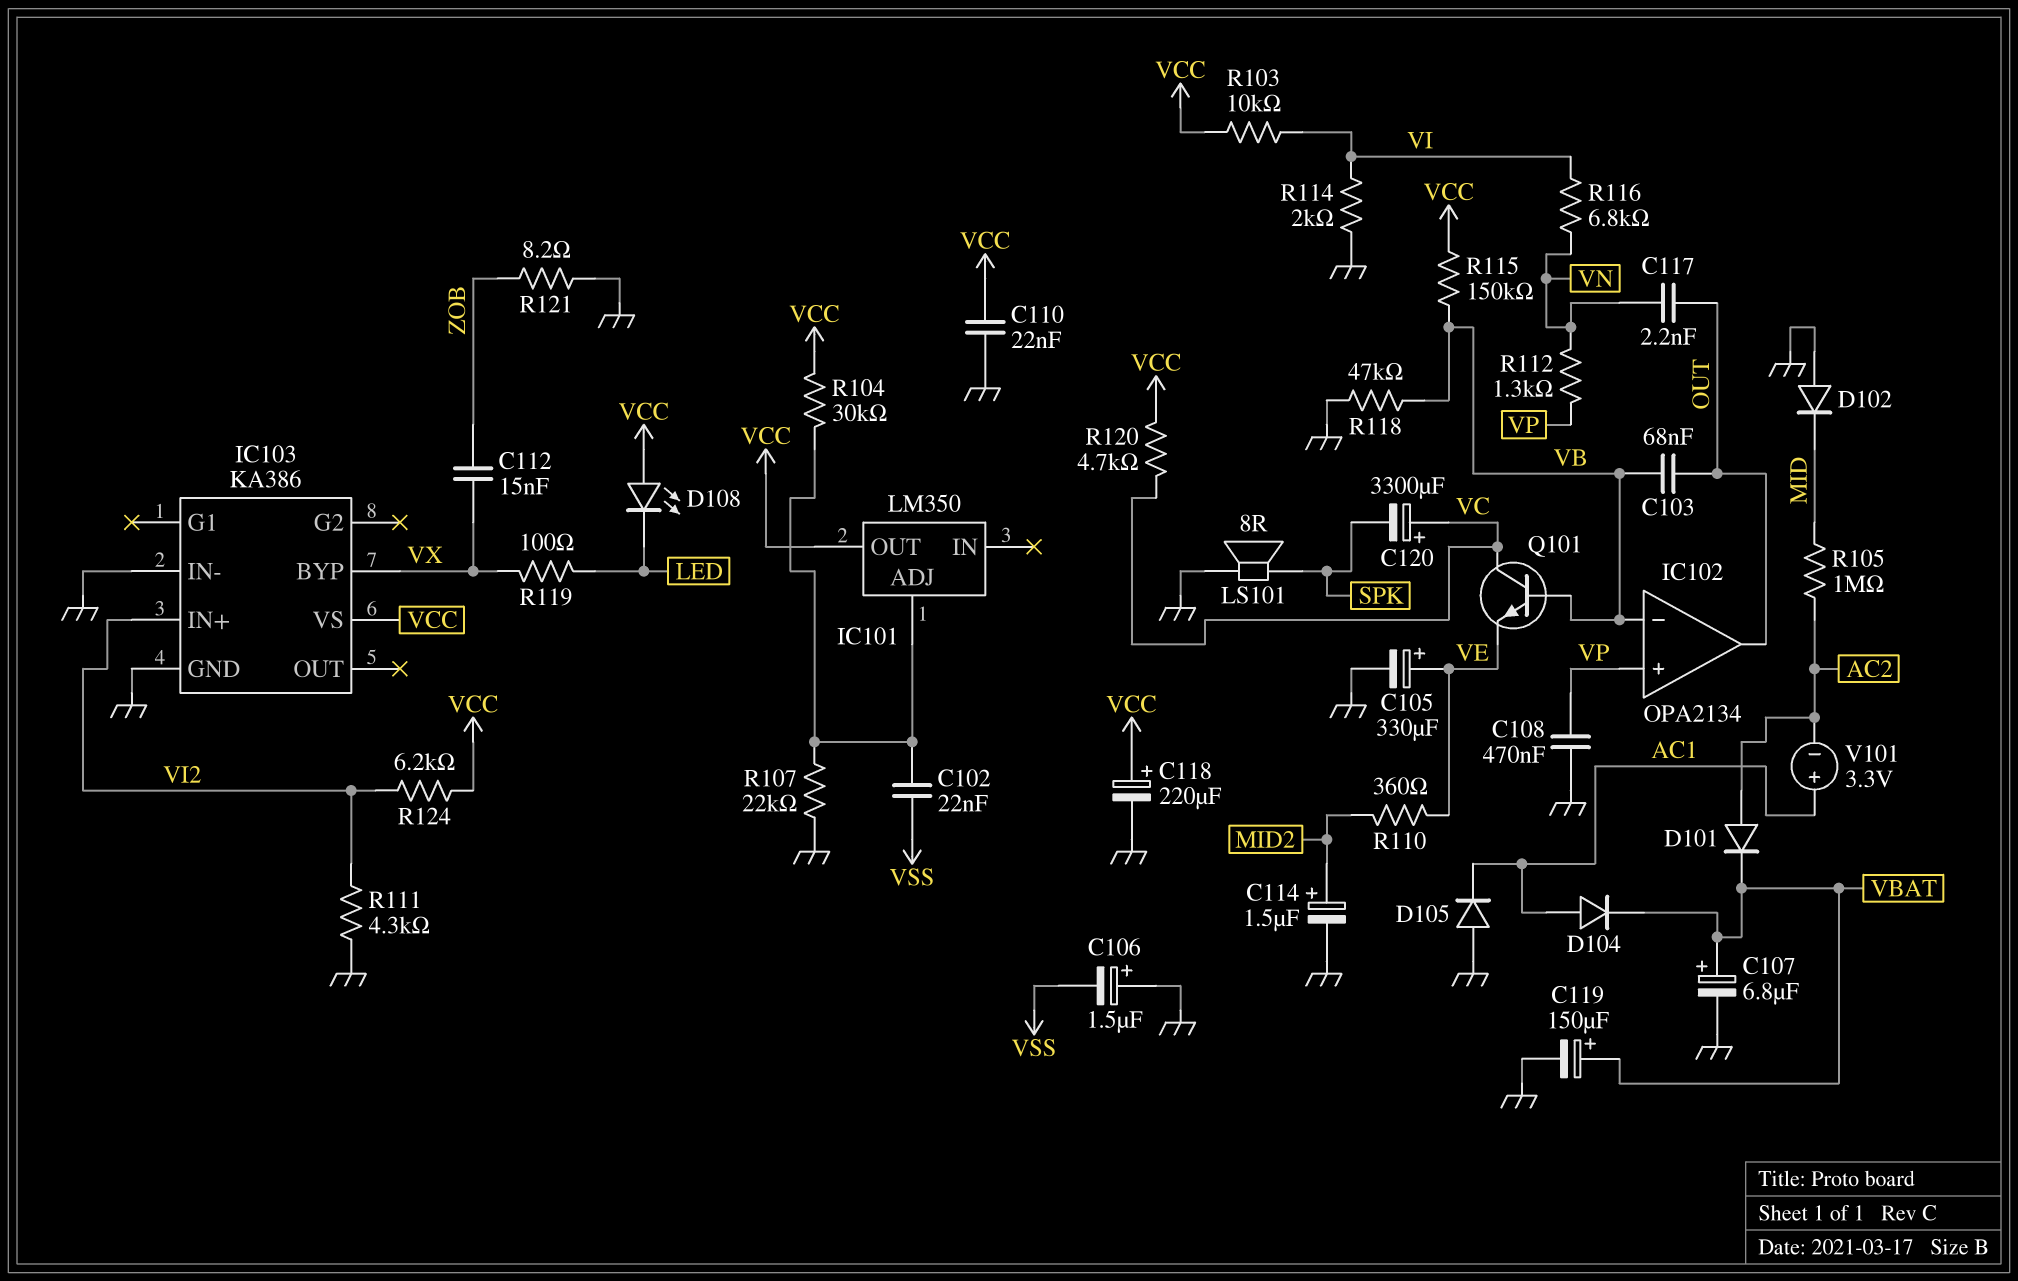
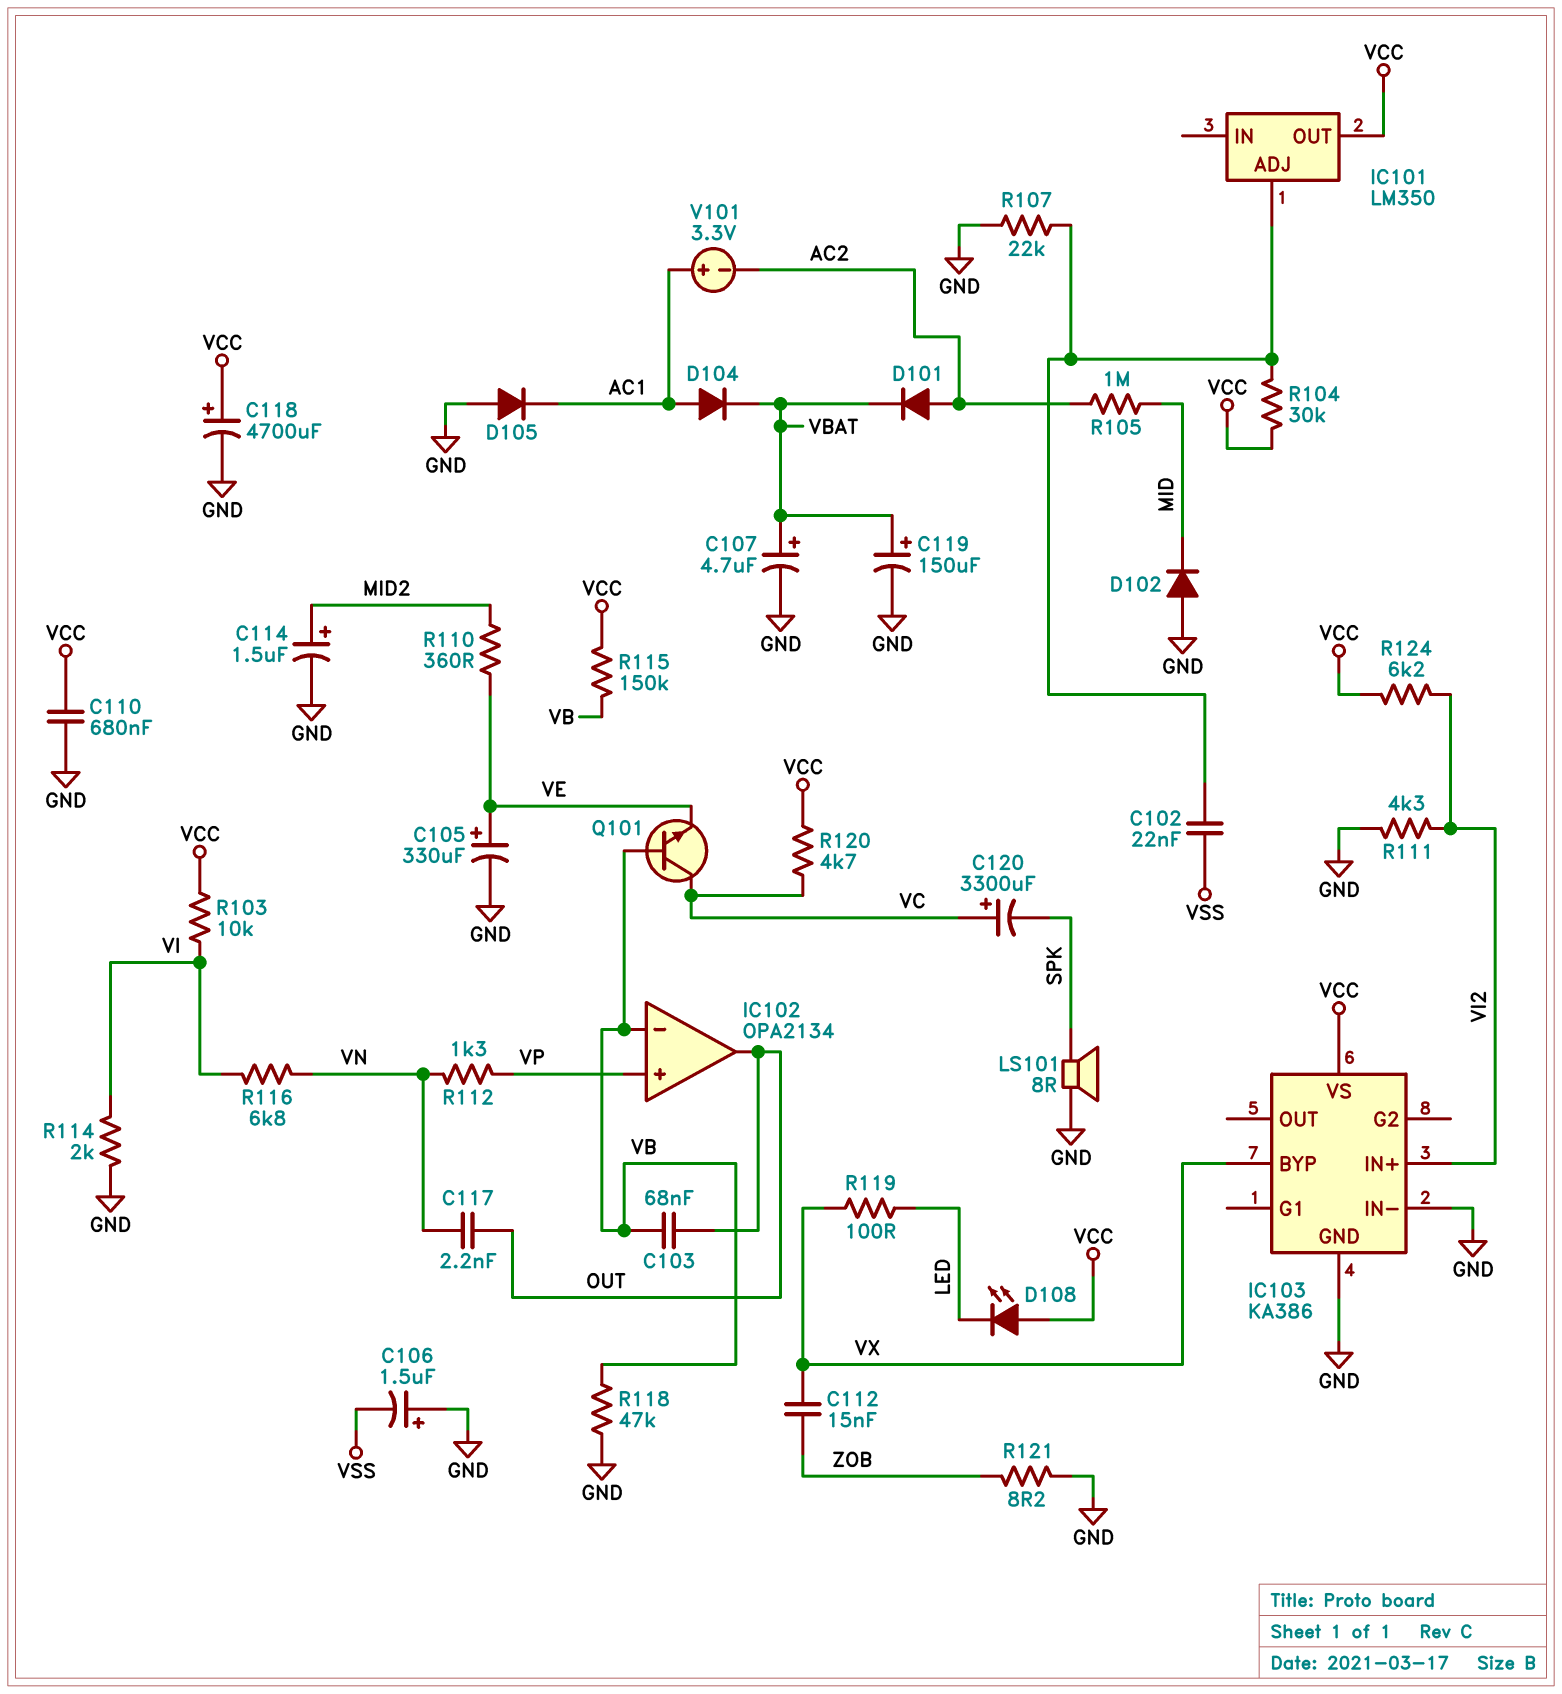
C107: 6.8uF (plus VBAT, minus GND) -> 4.7uF (plus VBAT, minus GND)
C108: 470nF (GND, VP) -> none
C110: 22nF (GND, VCC) -> 680nF (GND, VCC)
C118: 220uF (plus VCC, minus GND) -> 4700uF (plus VCC, minus GND)

